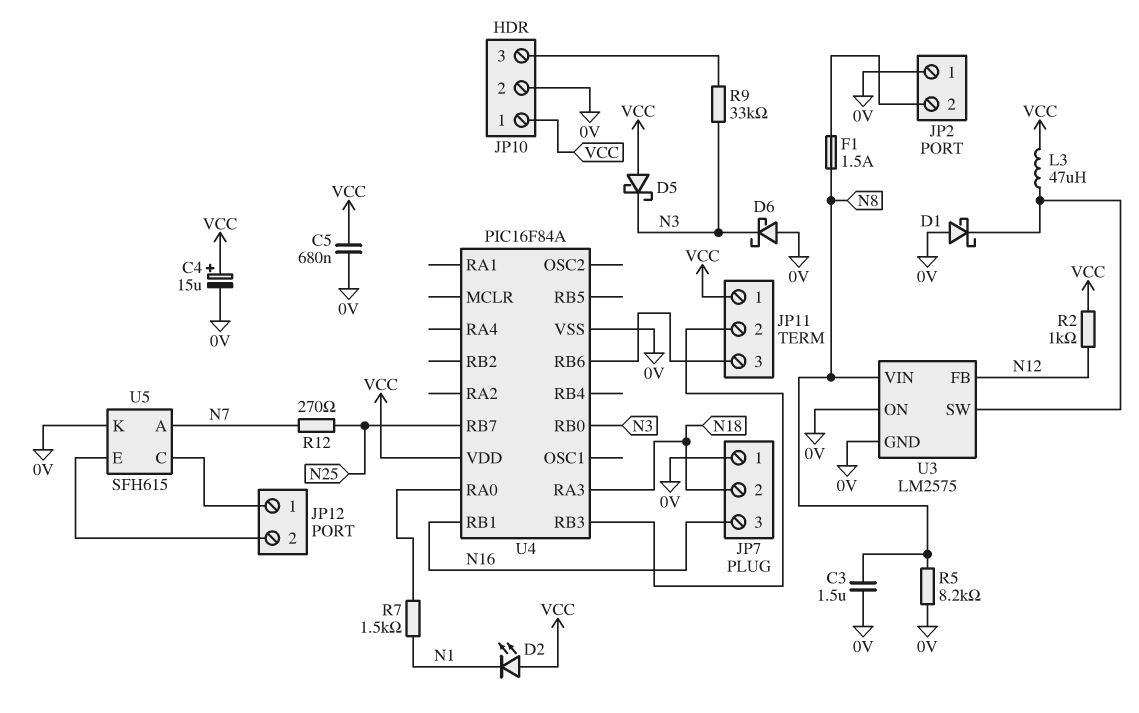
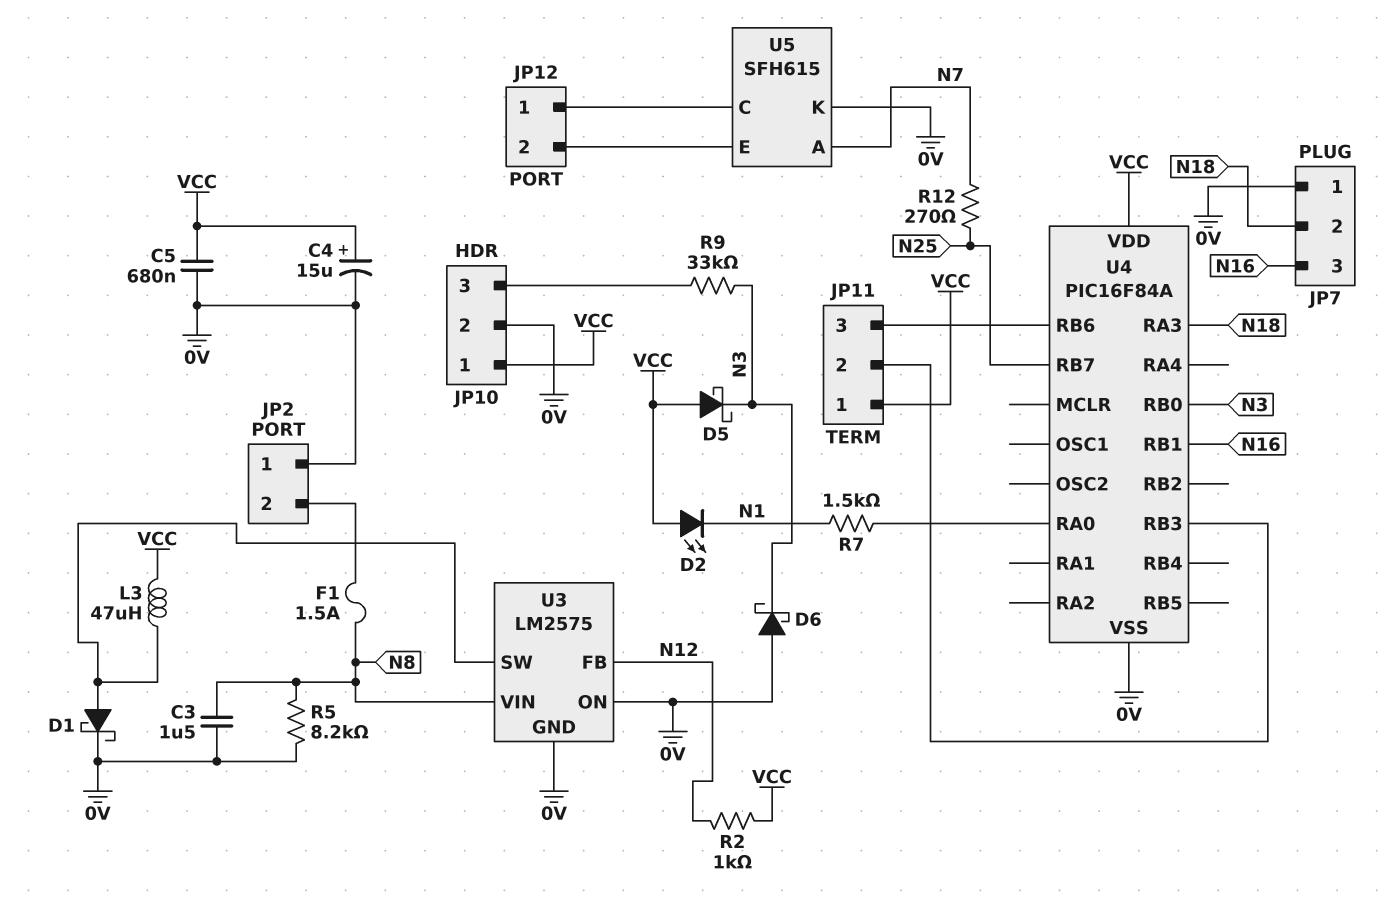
D1: schottky (A 0V, K U3/SW) -> schottky (A U3/SW, K 0V)

